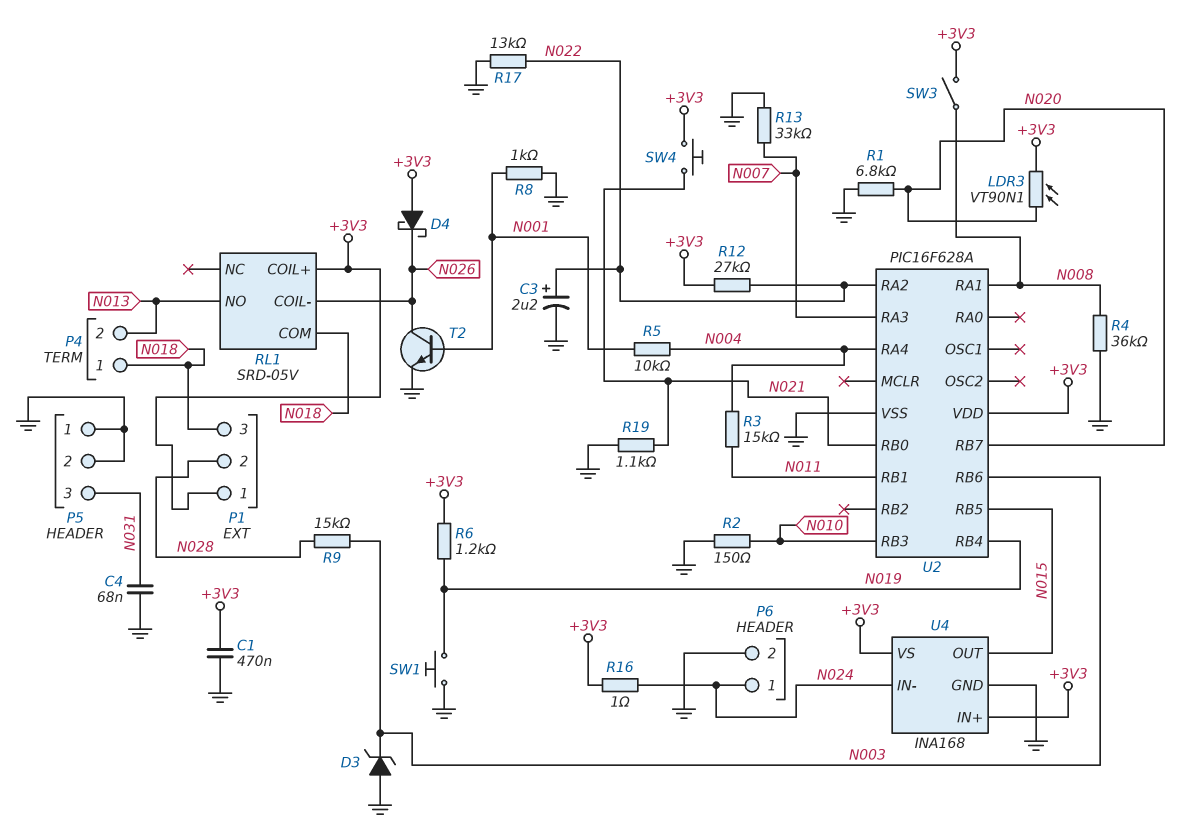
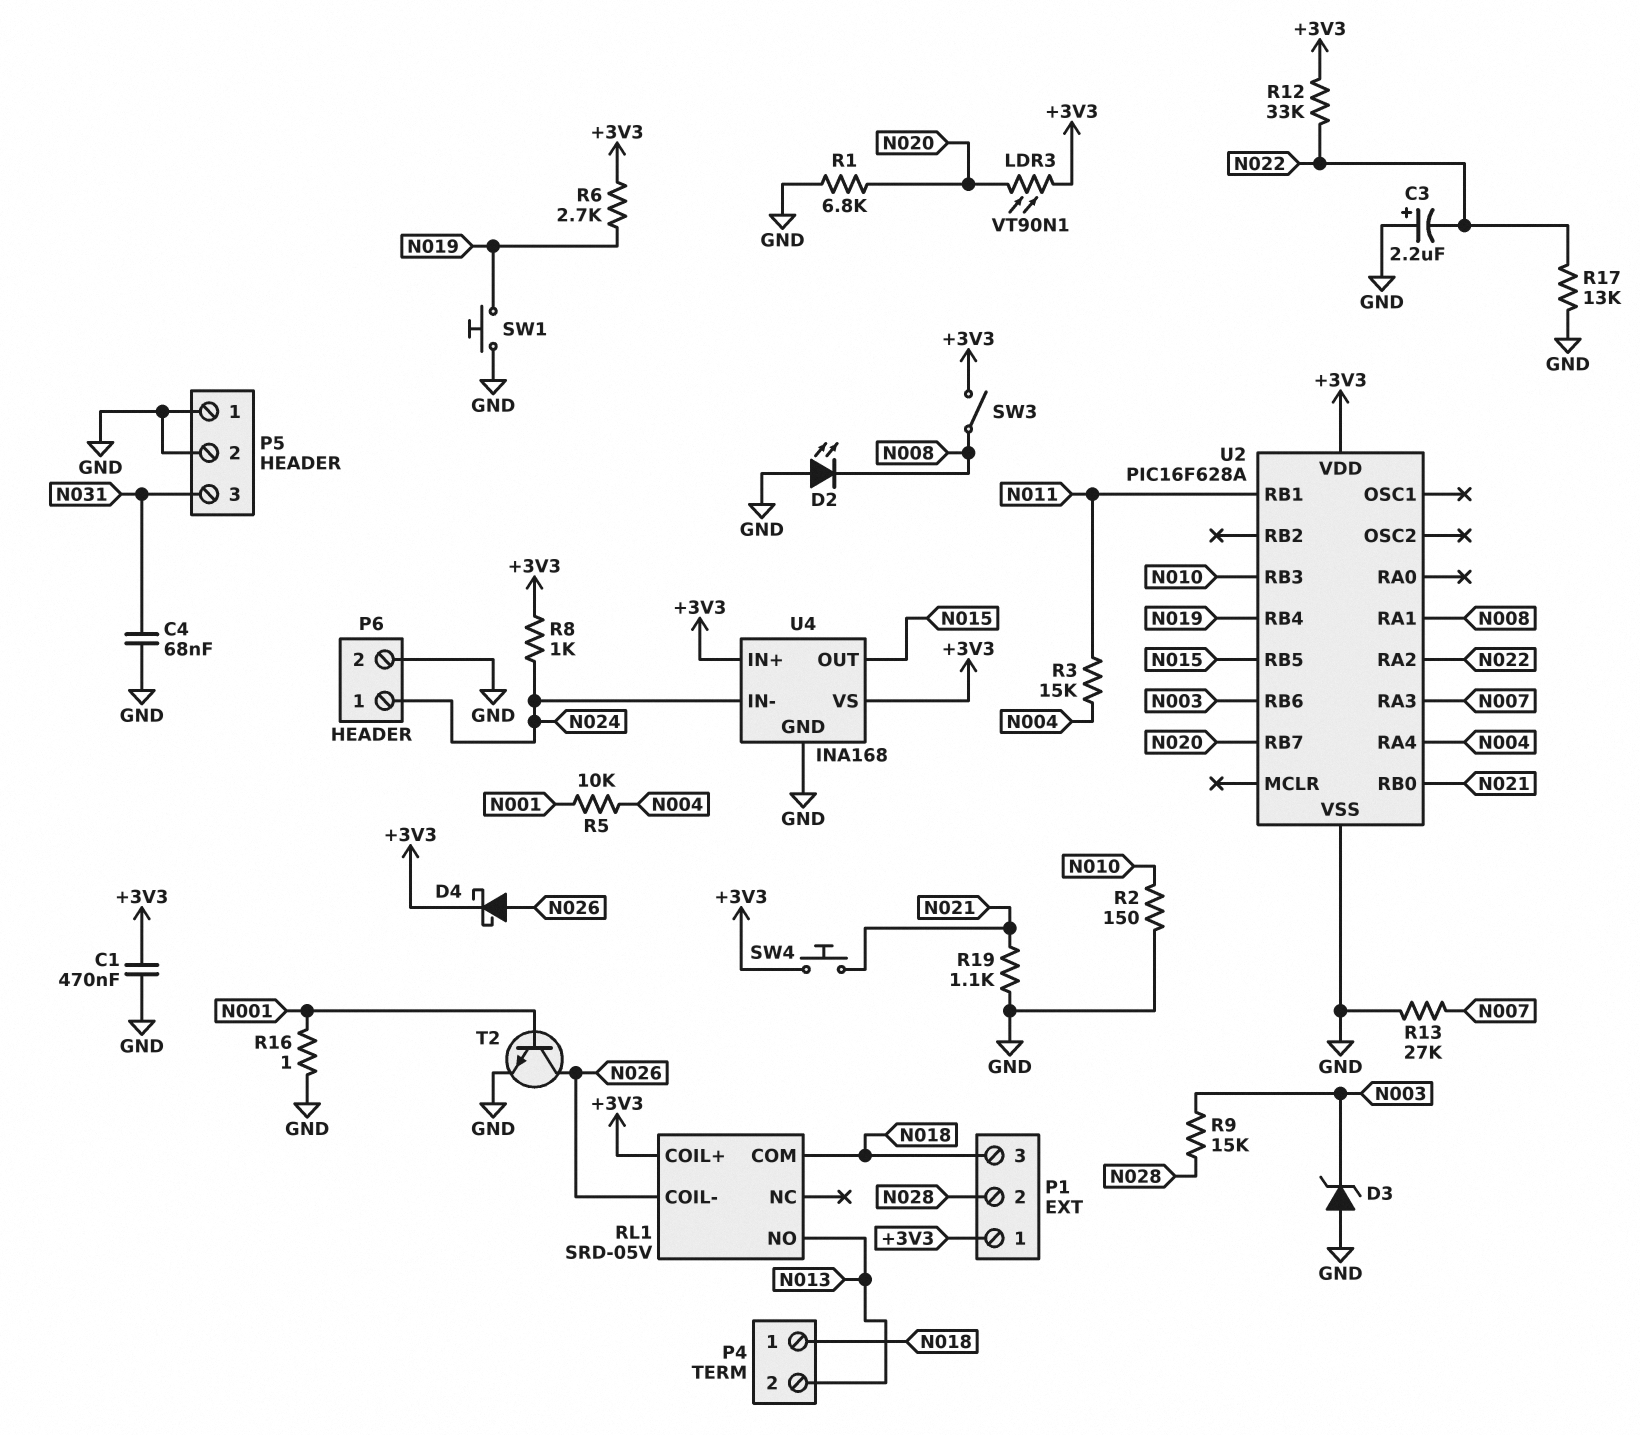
C3: 2.2uF (plus N022, minus GND) -> 2.2uF (plus GND, minus N022)
D2: none -> LED (A GND, K N008)
D4: schottky (A +3V3, K N026) -> schottky (A N026, K +3V3)
R4: 36k (GND, N008) -> none
R6: 1.2k (+3V3, N019) -> 2.7k (+3V3, N019)
R8: 1k (GND, N001) -> 1k (+3V3, N024)
R12: 27k (+3V3, N022) -> 33k (+3V3, N022)
R13: 33k (GND, N007) -> 27k (GND, N007)
R16: 1 (+3V3, N024) -> 1 (GND, N001)

